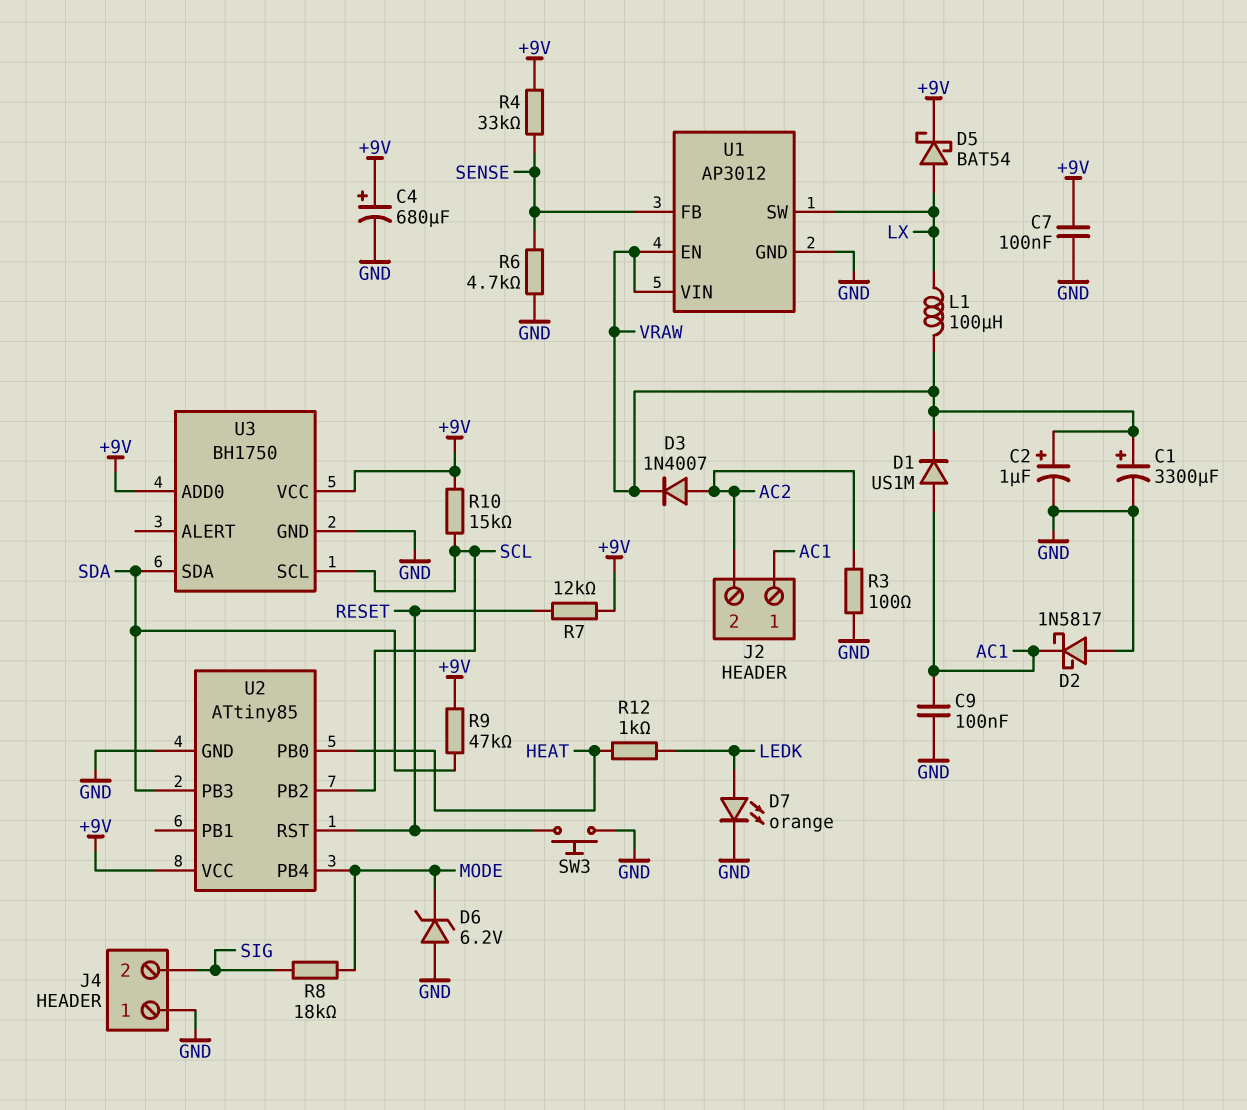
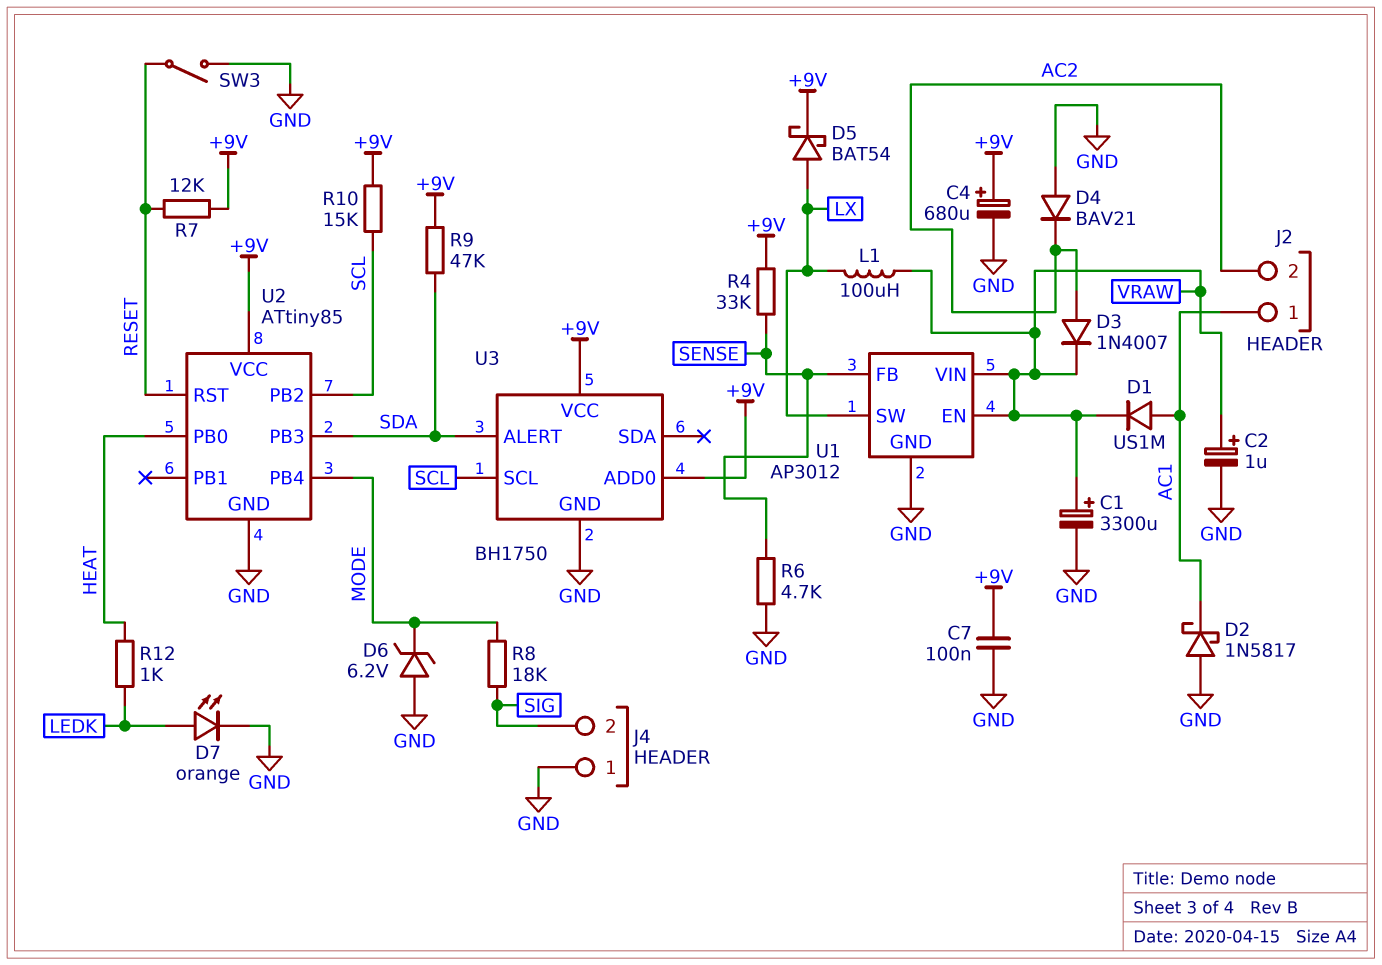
C9: 100nF (AC1, GND) -> none
D4: none -> diode BAV21 (A GND, K AC2)
R3: 100 (AC2, GND) -> none
SW3: button (GND, RESET) -> switch (GND, RESET)
U3 pin ALERT: none -> SDA
U3 pin SDA: SDA -> none

